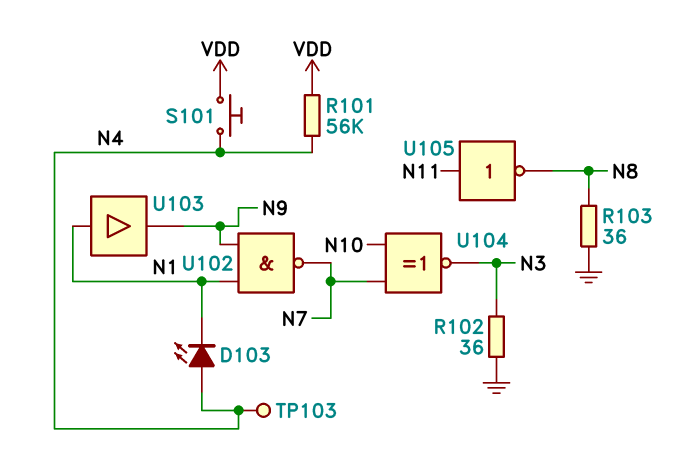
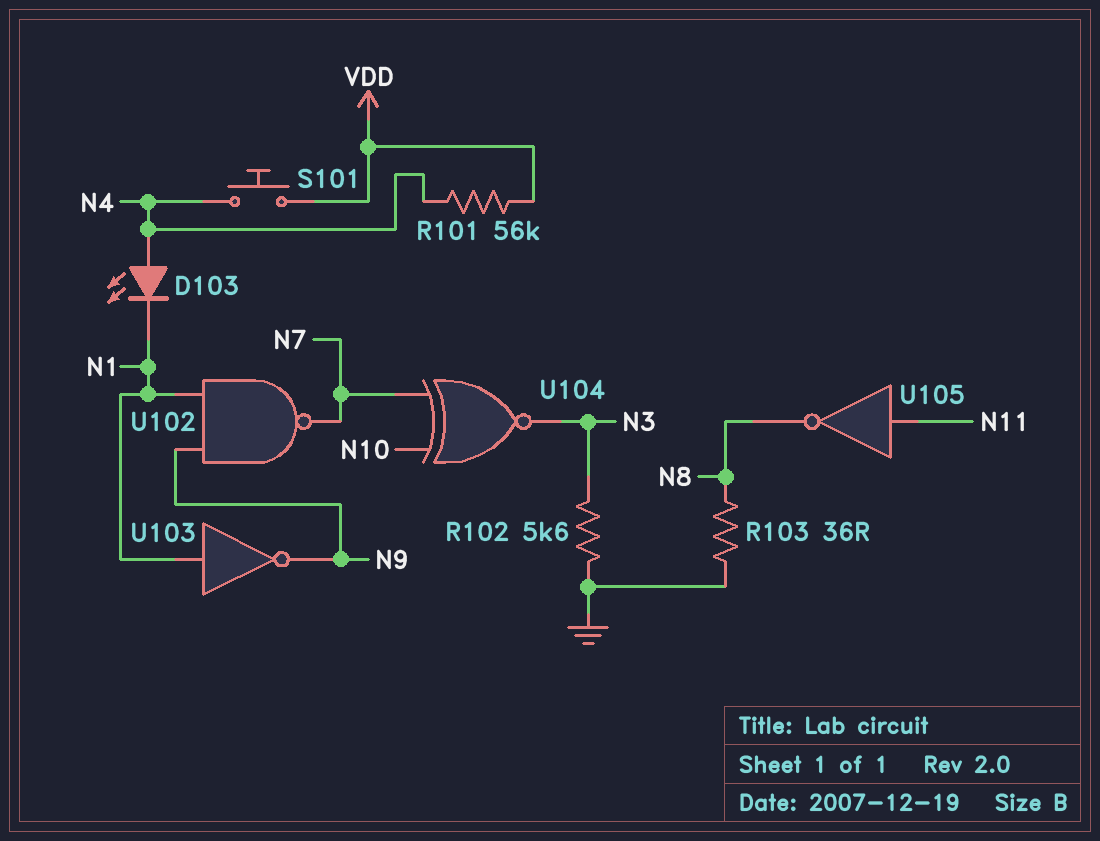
R102: 36 (GND, N3) -> 5.6k (GND, N3)
TP103: test point (N4) -> none
U103: buffer (in N1, out N9) -> NOT (in N1, out N9)

